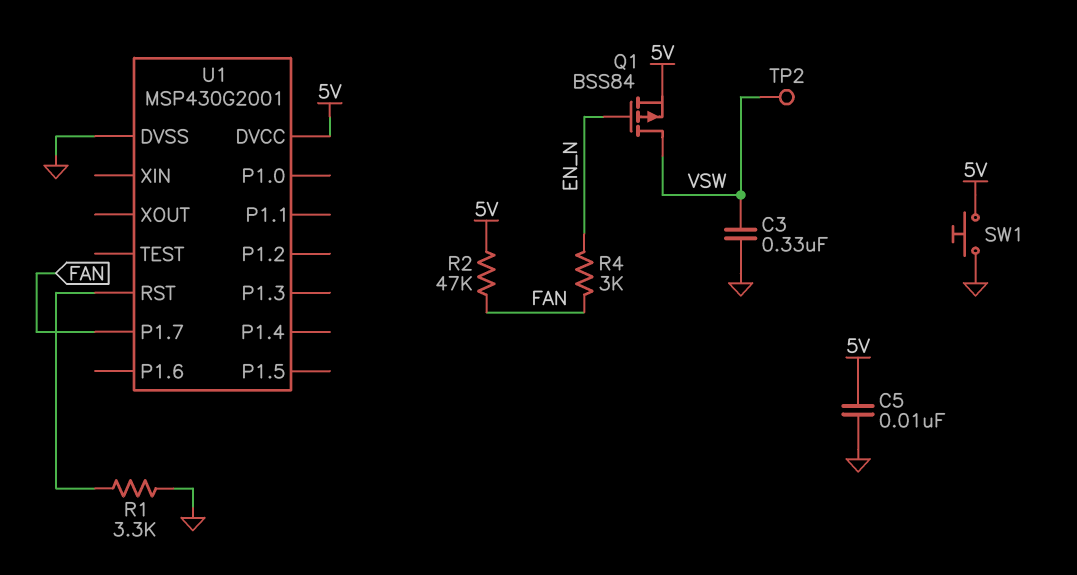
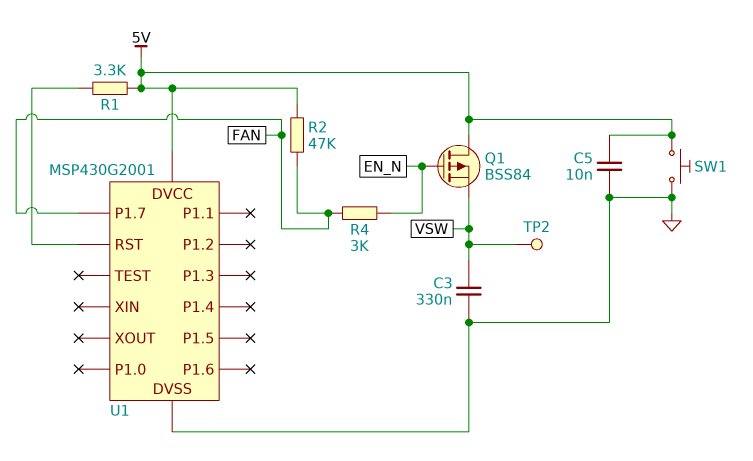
Q1: PMOS BSS84 (G EN_N, D VSW, S 5V) -> PMOS BSS84 (G EN_N, D 5V, S VSW)
R1: 3.3k (GND, U1/RST) -> 3.3k (5V, U1/RST)

